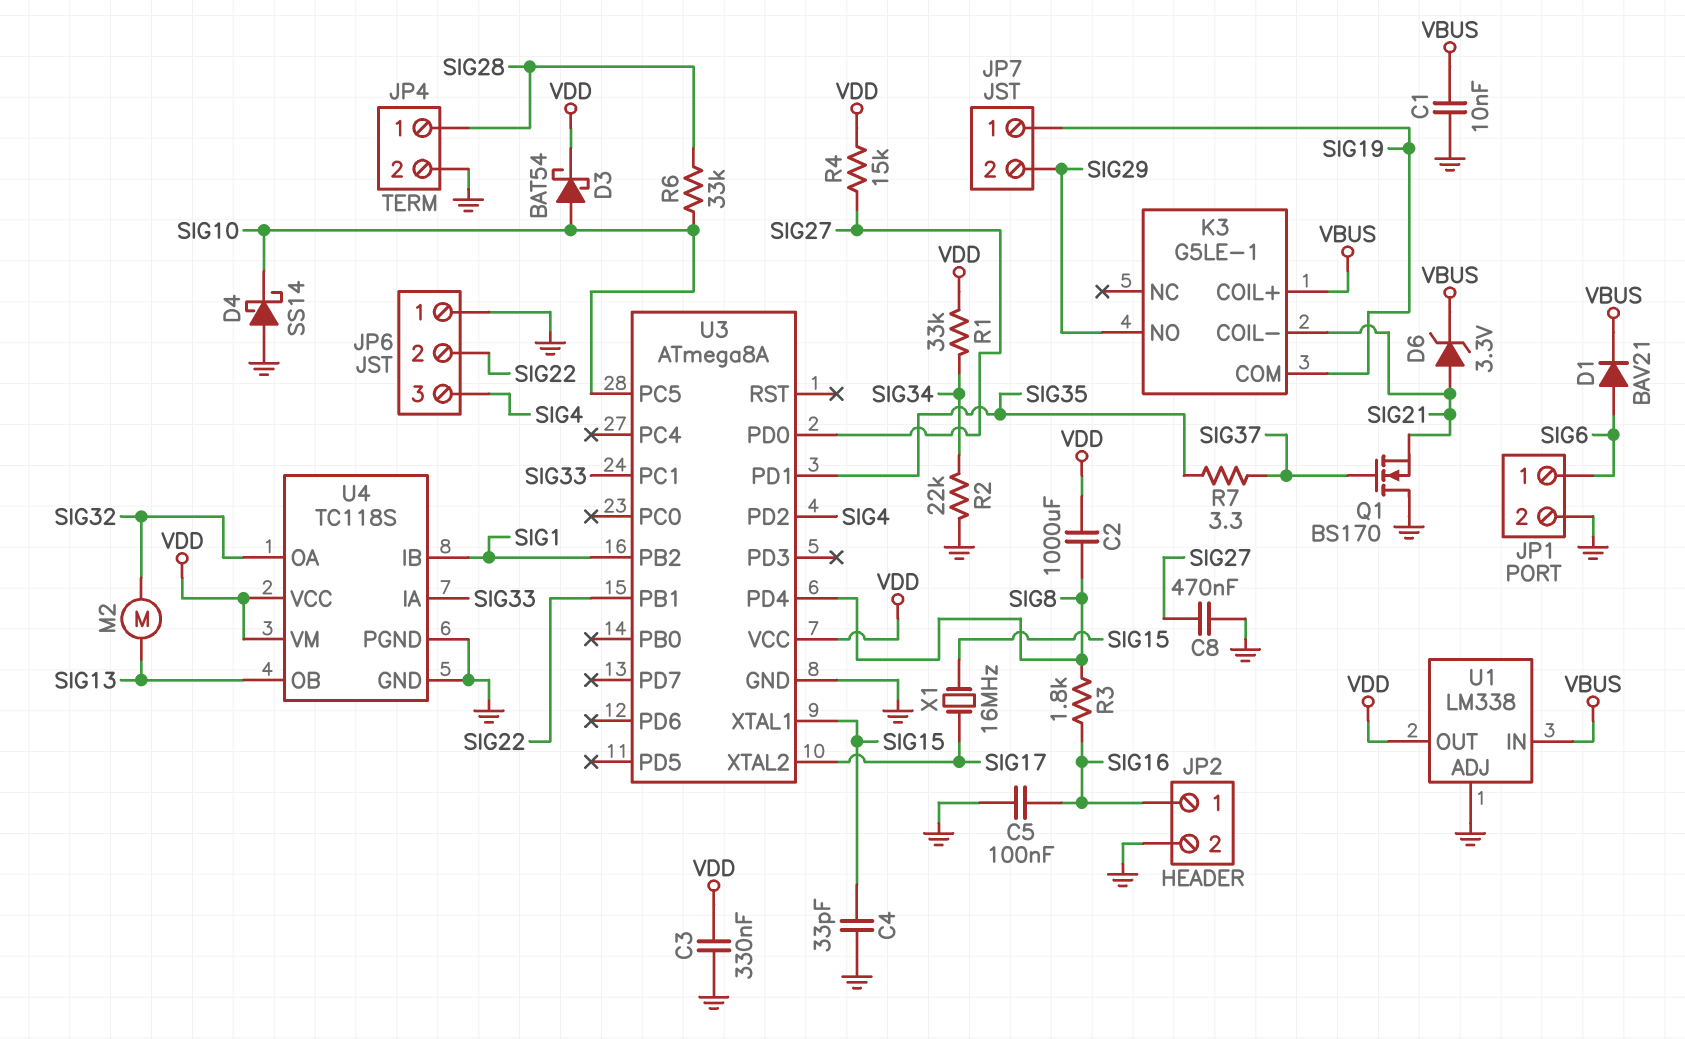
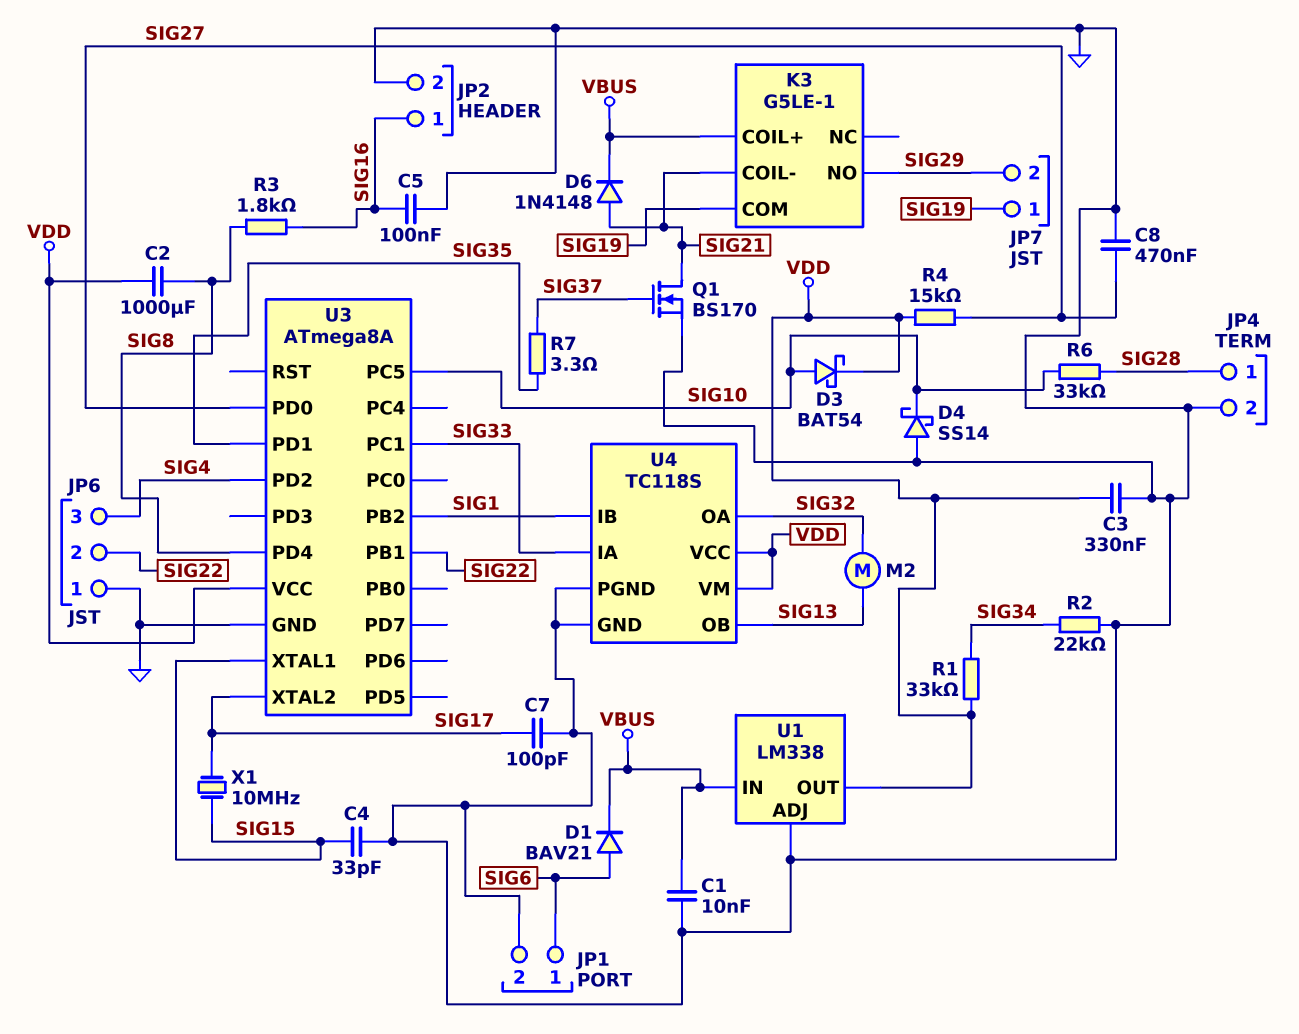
C7: none -> 100pF (GND, SIG17)
D6: zener 3.3V (A SIG21, K VBUS) -> diode 1N4148 (A SIG21, K VBUS)
Q1: NMOS BS170 (G SIG37, D GND, S SIG21) -> NMOS BS170 (G SIG37, D SIG21, S GND)
X1: 16MHz (SIG15, SIG17) -> 10MHz (SIG15, SIG17)

